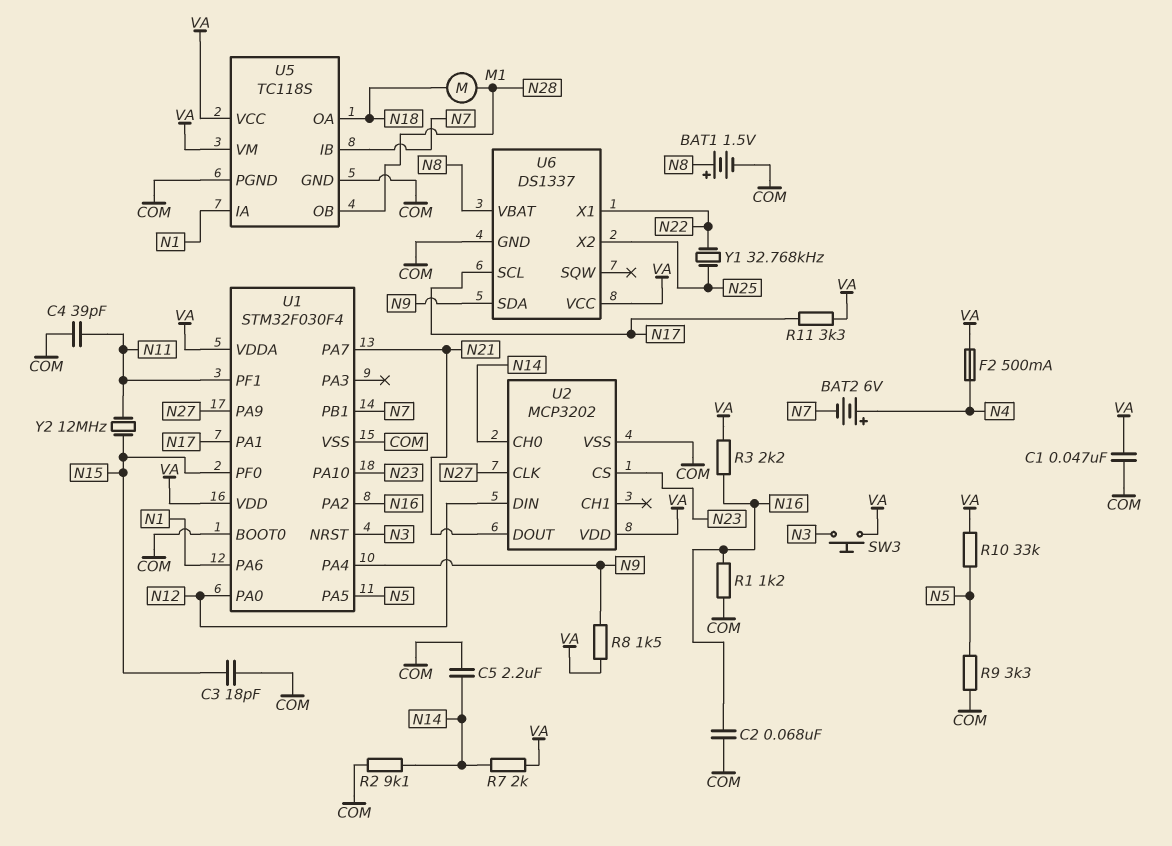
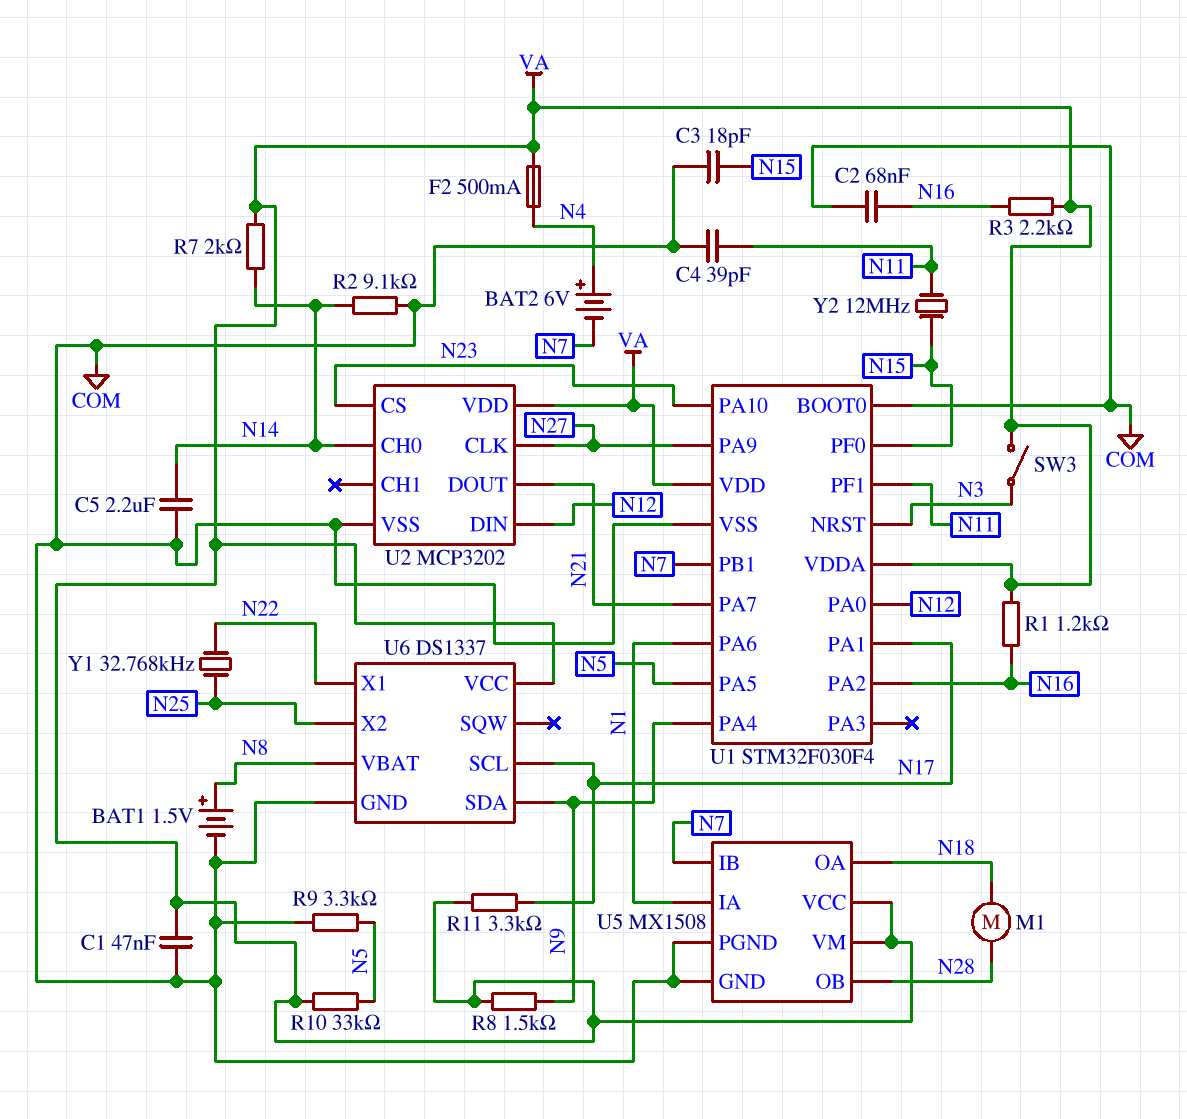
R1: 1.2k (COM, N16) -> 1.2k (N16, VA)
SW3: button (N3, VA) -> switch (N3, VA)
U5: TC118S -> MX1508

